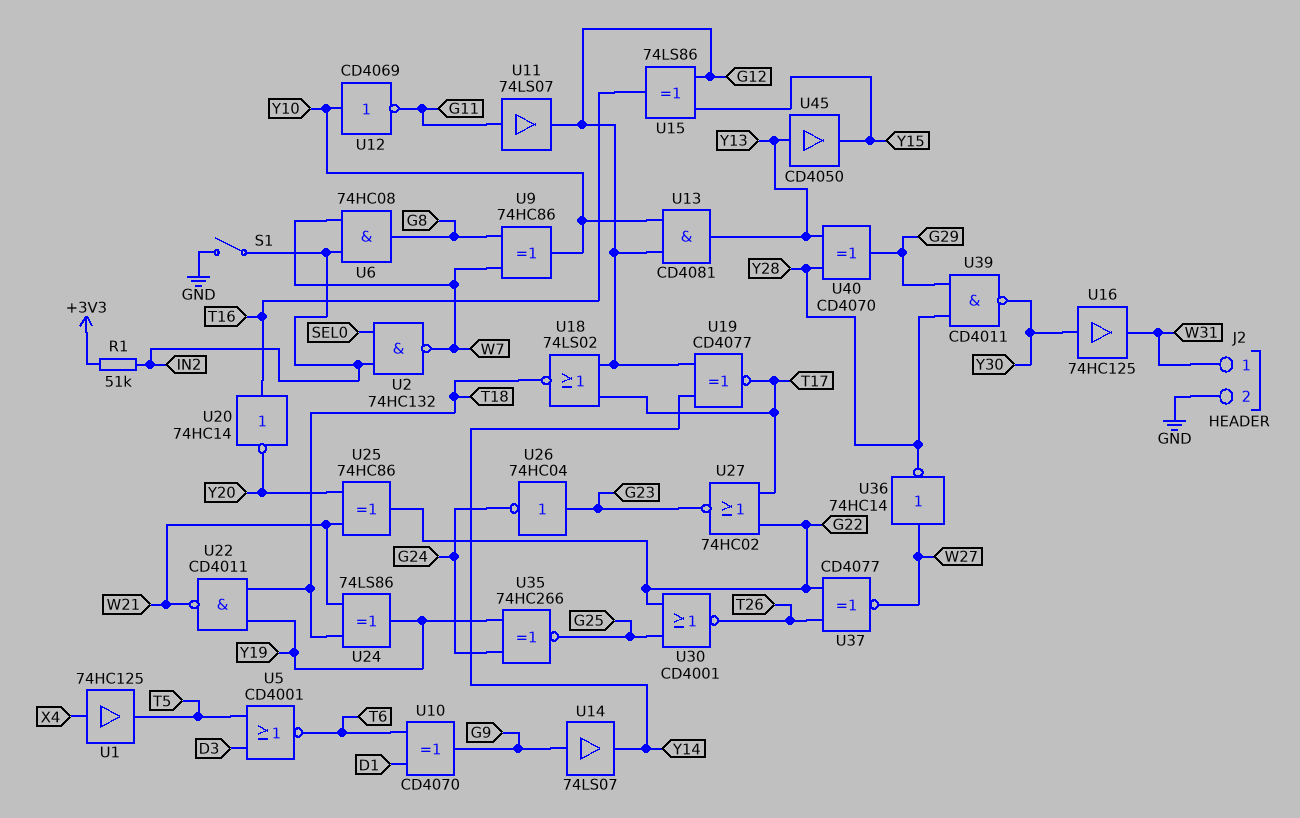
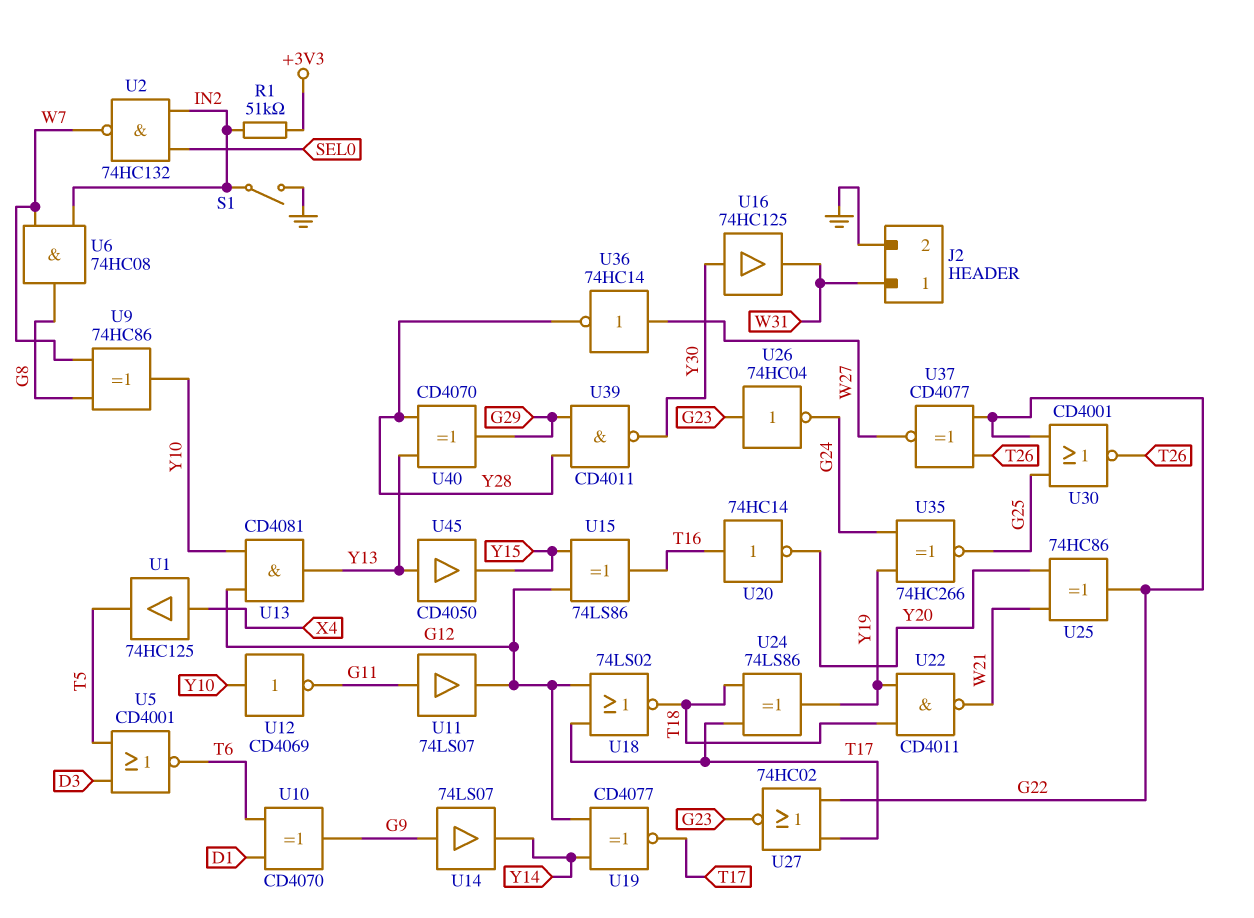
U24: XOR 74LS86 (in T18, in W21, out Y19) -> XOR 74LS86 (in T17, in T18, out Y19)

